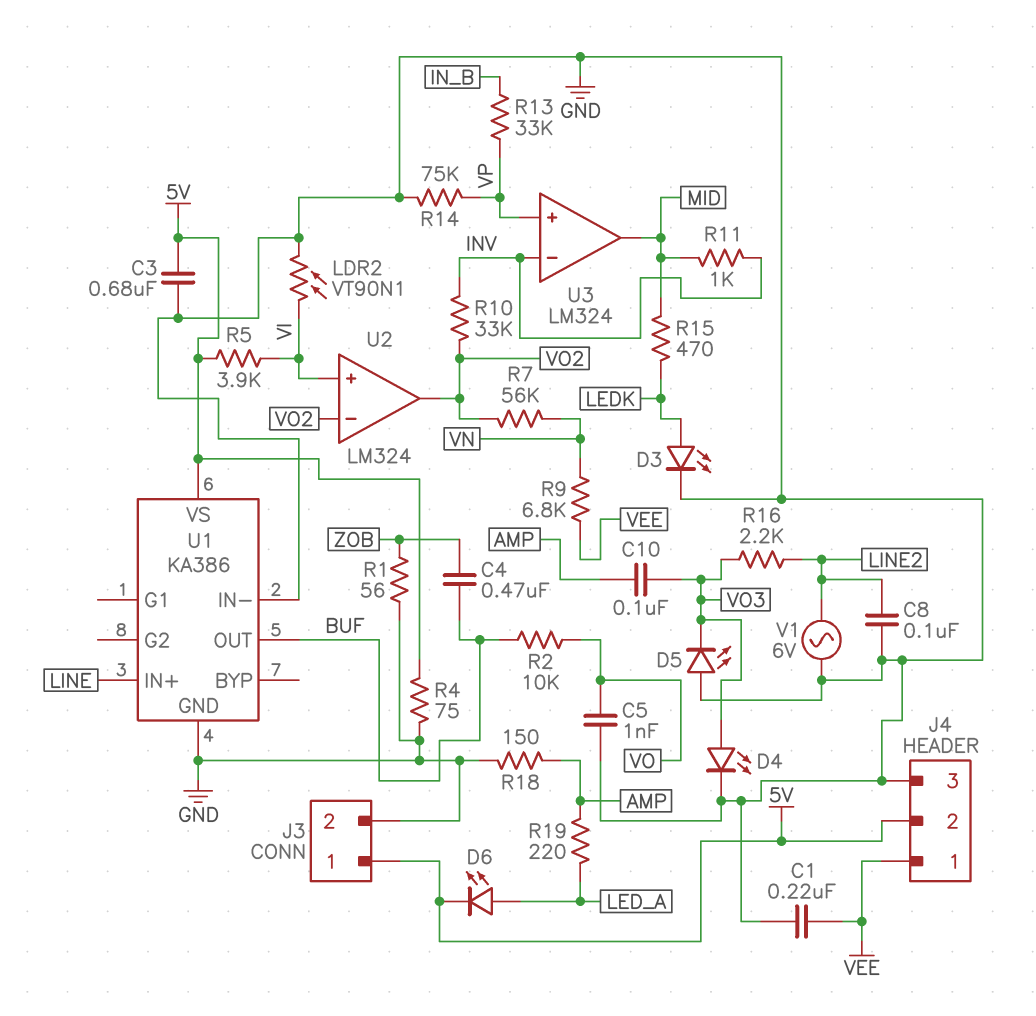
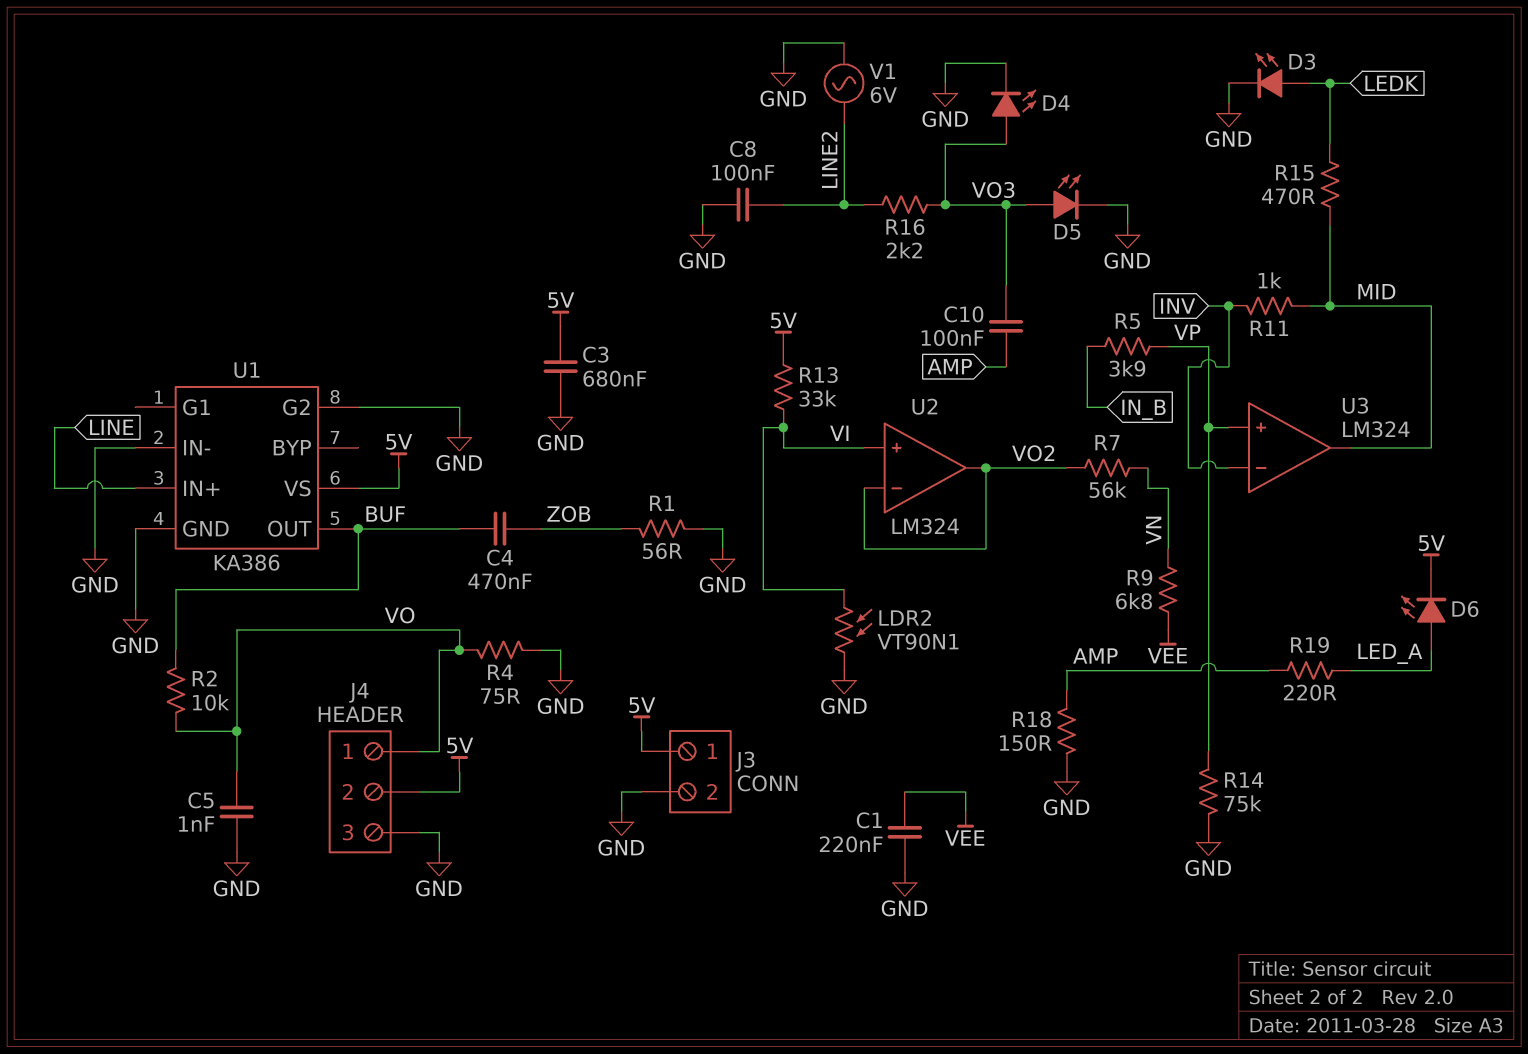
D5: LED (A GND, K VO3) -> LED (A VO3, K GND)
J4 pin 1: VEE -> VO
R4: 75 (5V, GND) -> 75 (GND, VO)
R5: 3.9k (5V, VI) -> 3.9k (IN_B, VP)
R10: 33k (INV, VO2) -> none
R13: 33k (IN_B, VP) -> 33k (5V, VI)
U1 pin G2: none -> GND

